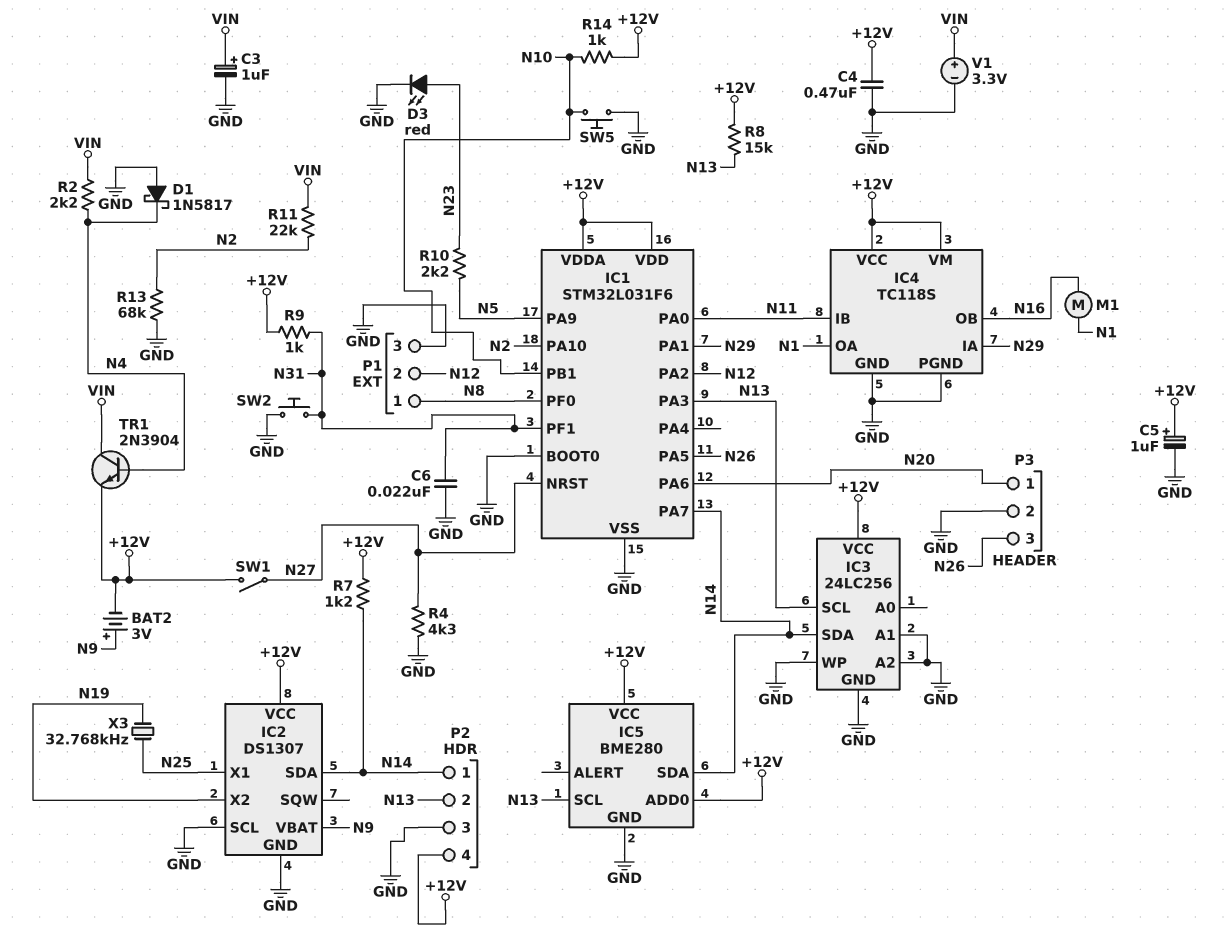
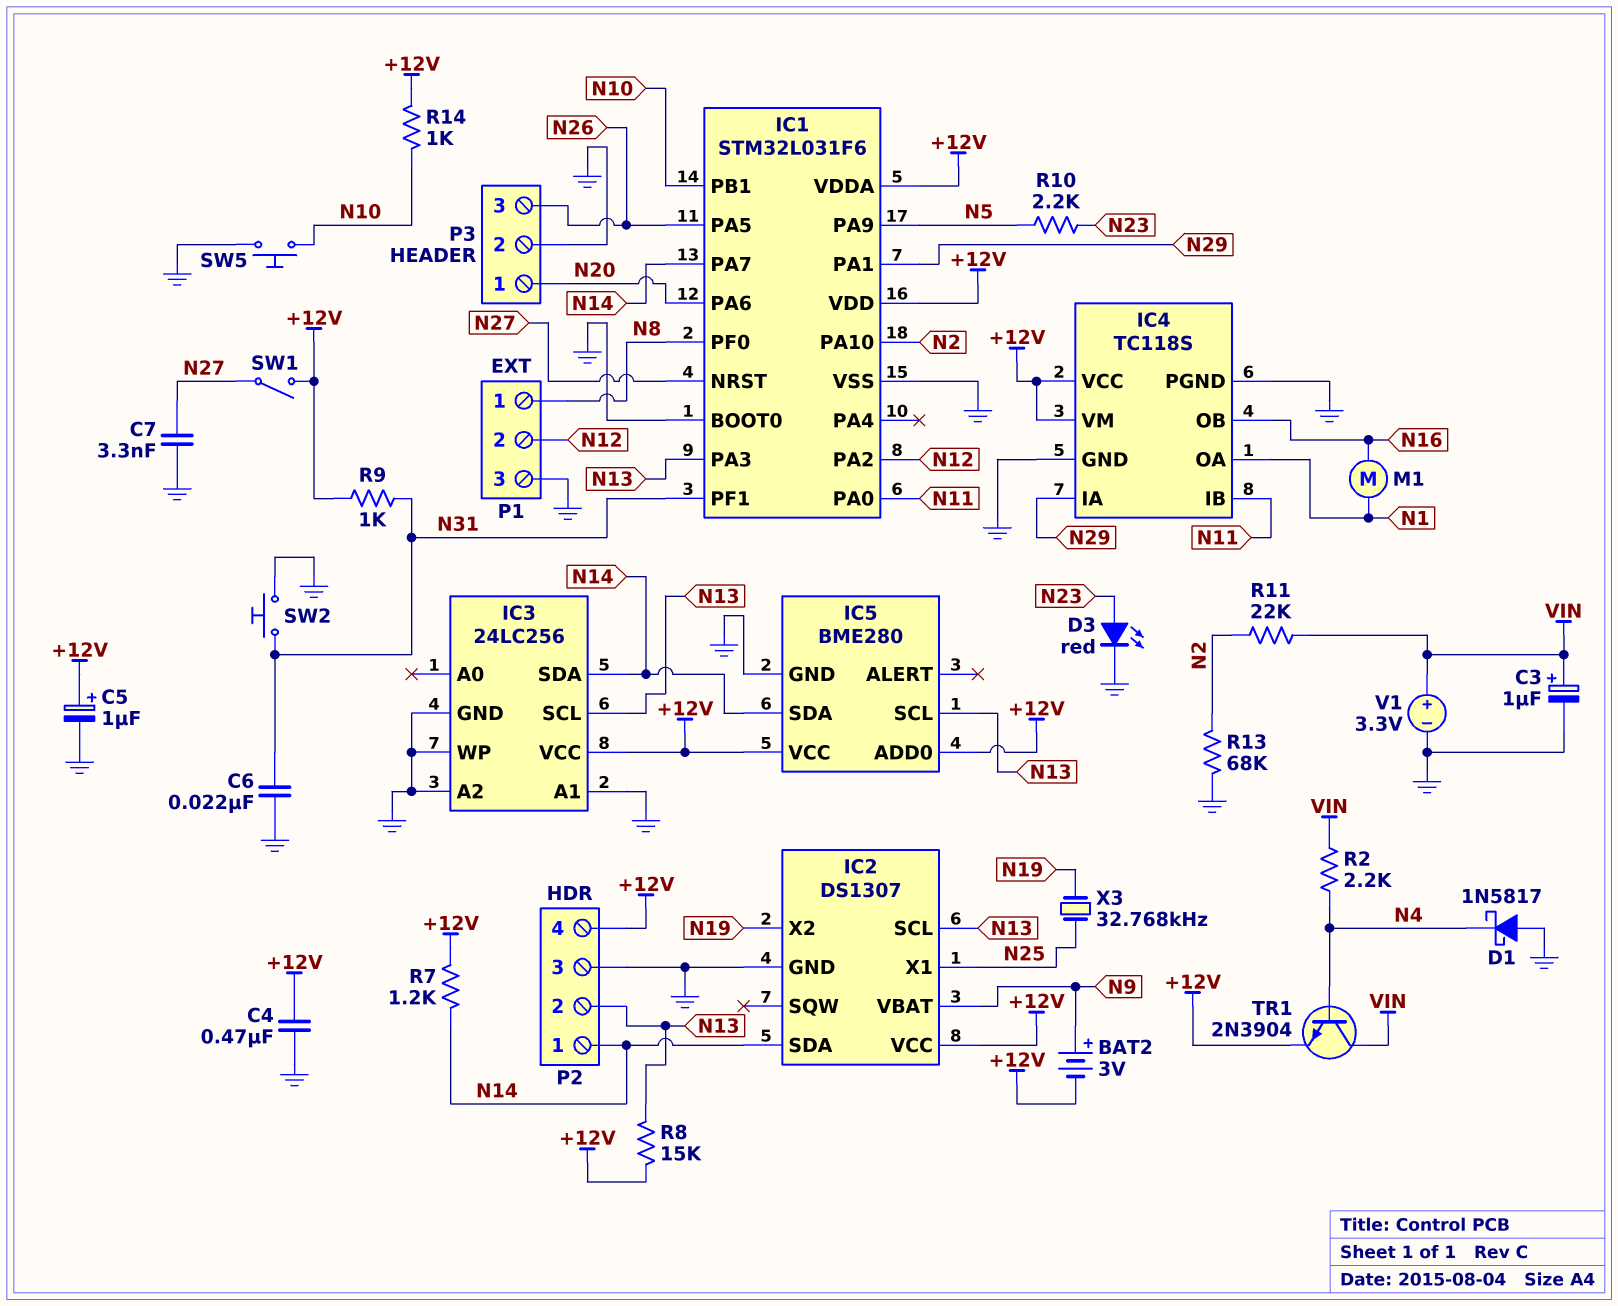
C7: none -> 3.3nF (GND, N27)
IC2 pin SCL: GND -> N13
R4: 4.3k (GND, N27) -> none

